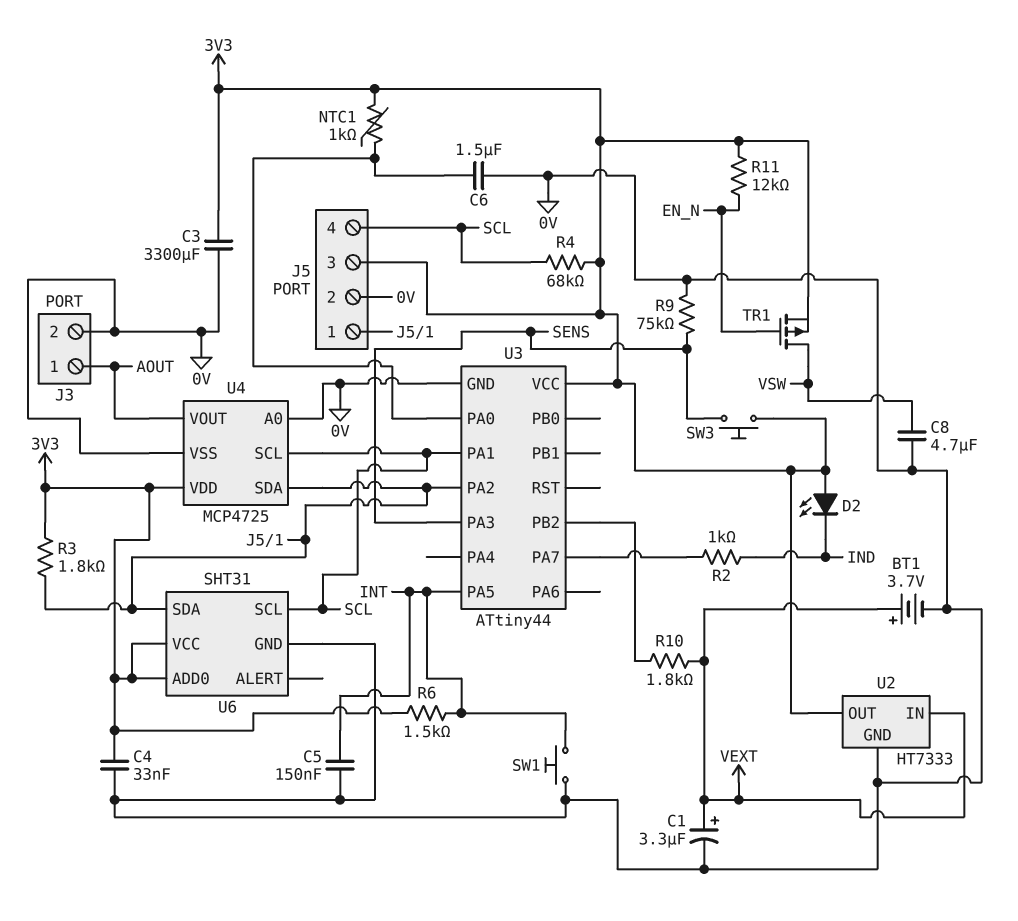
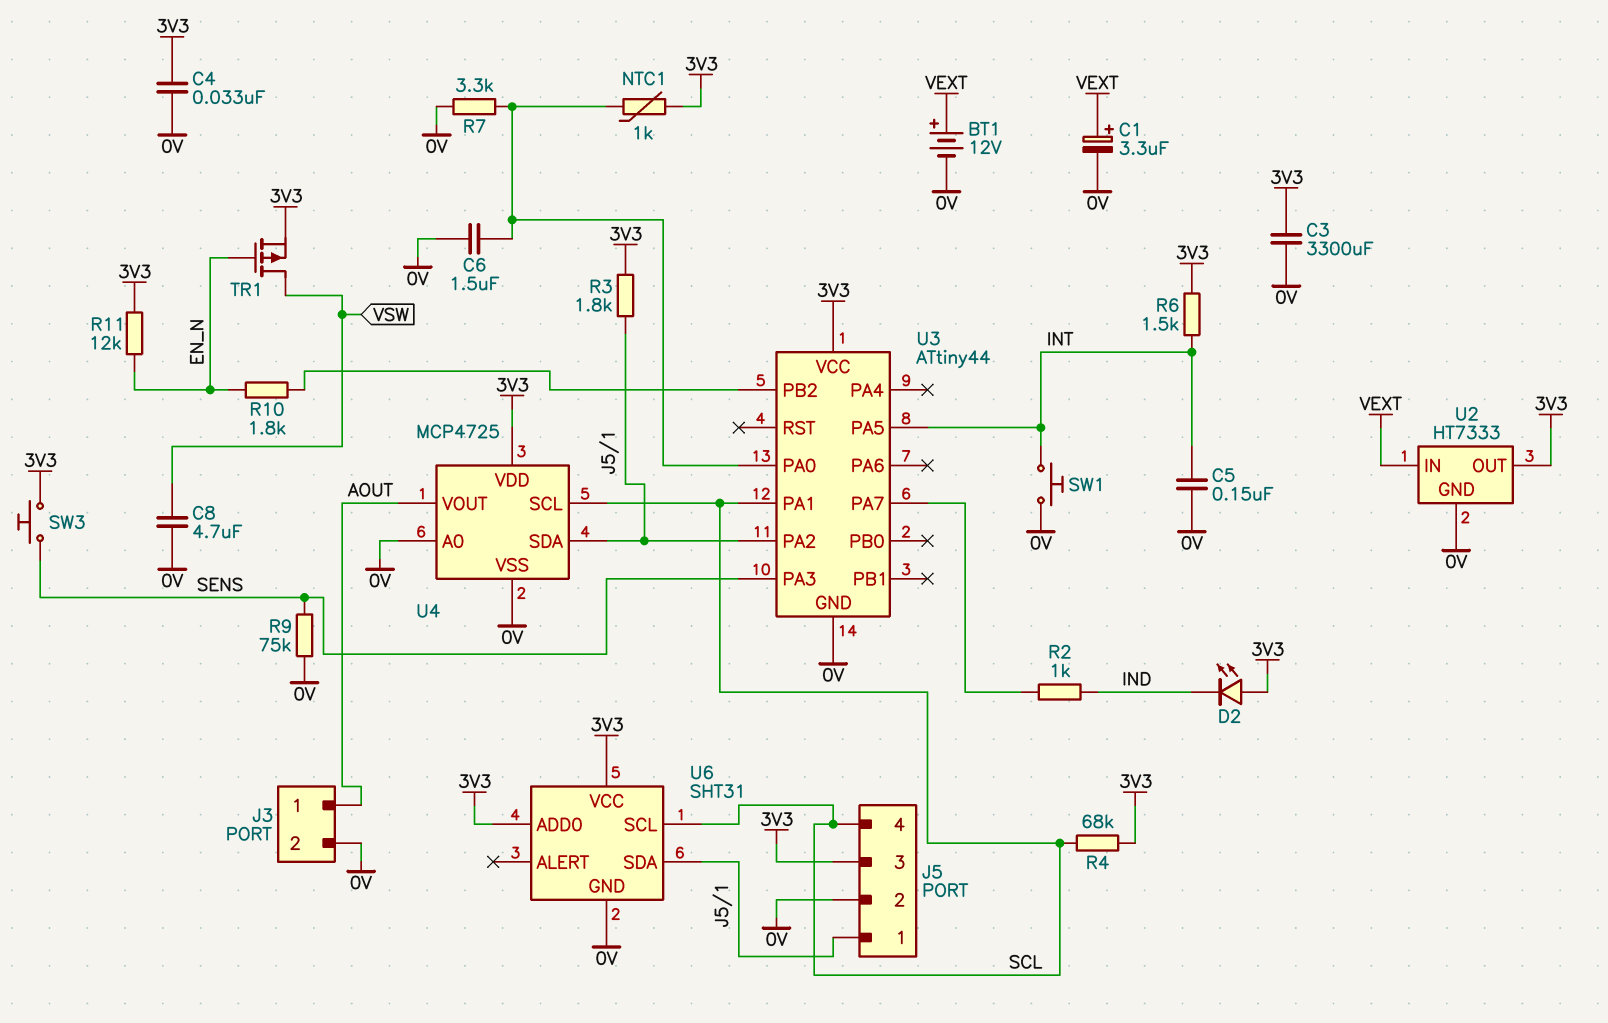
BT1: 3.7V (plus VEXT, minus 0V) -> 12V (plus VEXT, minus 0V)
R7: none -> 3.3k (0V, U3/PA0)
R10: 1.8k (U3/PB2, VEXT) -> 1.8k (EN_N, U3/PB2)

